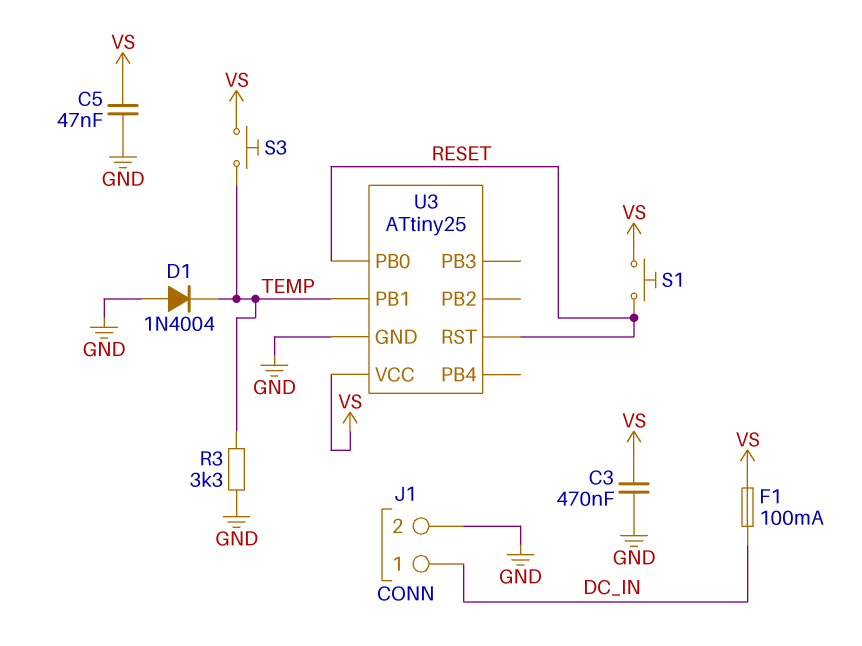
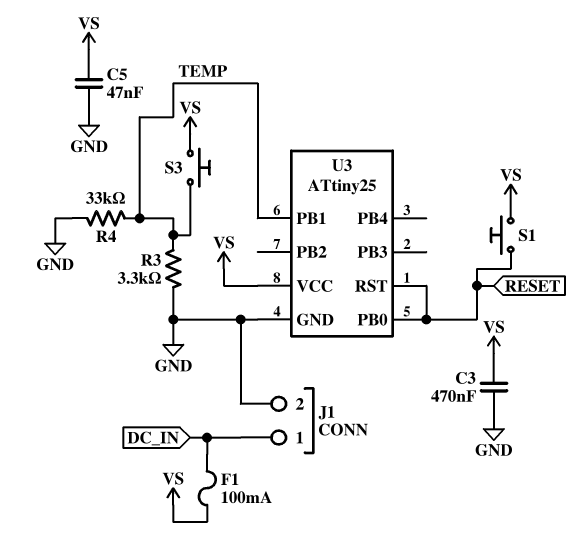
D1: diode 1N4004 (A GND, K TEMP) -> none
R4: none -> 33k (GND, TEMP)

